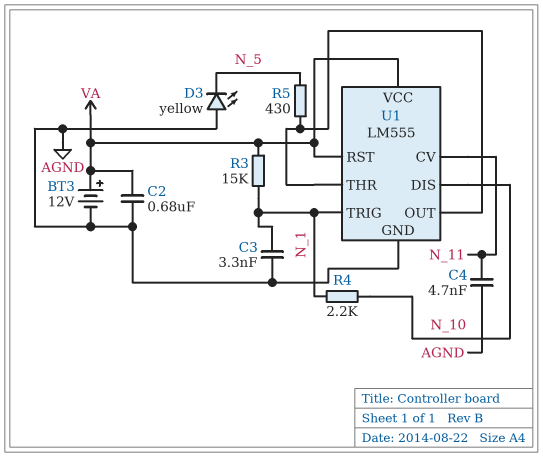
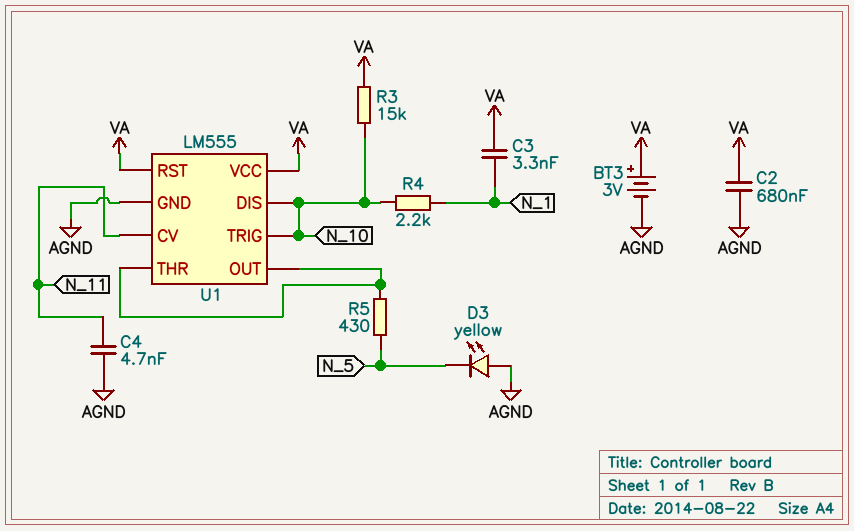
BT3: 12V (plus VA, minus AGND) -> 3V (plus VA, minus AGND)
C3: 3.3nF (AGND, N_1) -> 3.3nF (N_1, VA)
R3: 15k (N_1, VA) -> 15k (N_10, VA)
U1 pin TRIG: N_1 -> N_10

